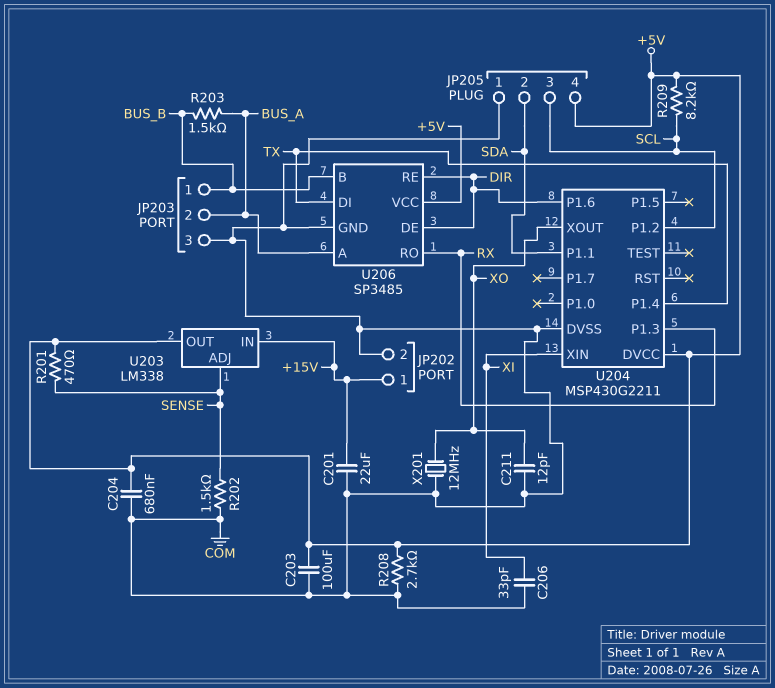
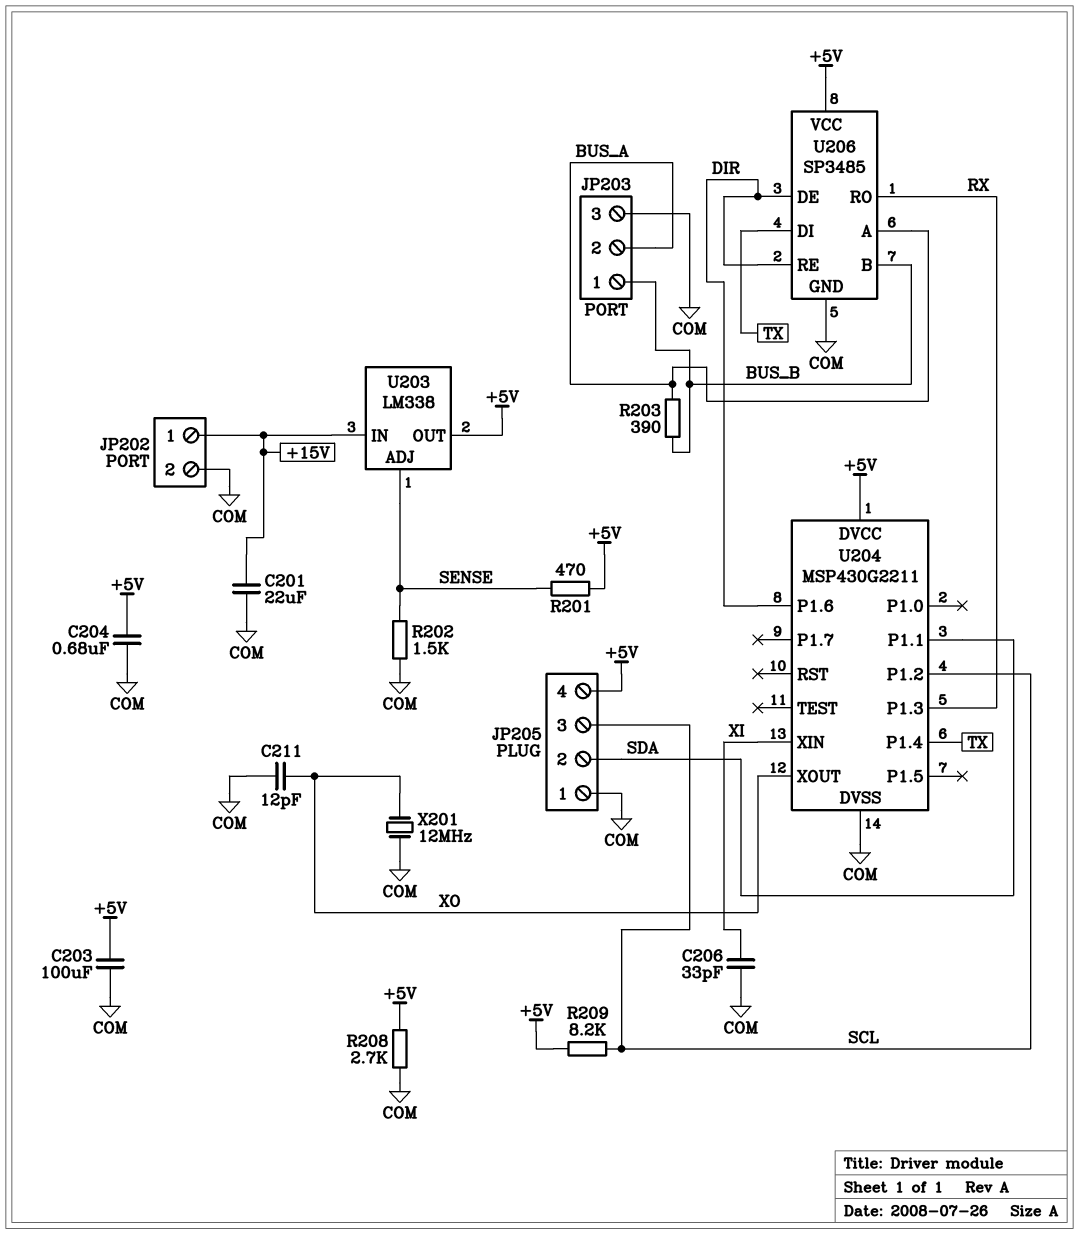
R203: 1.5k (BUS_A, BUS_B) -> 390 (BUS_A, BUS_B)

